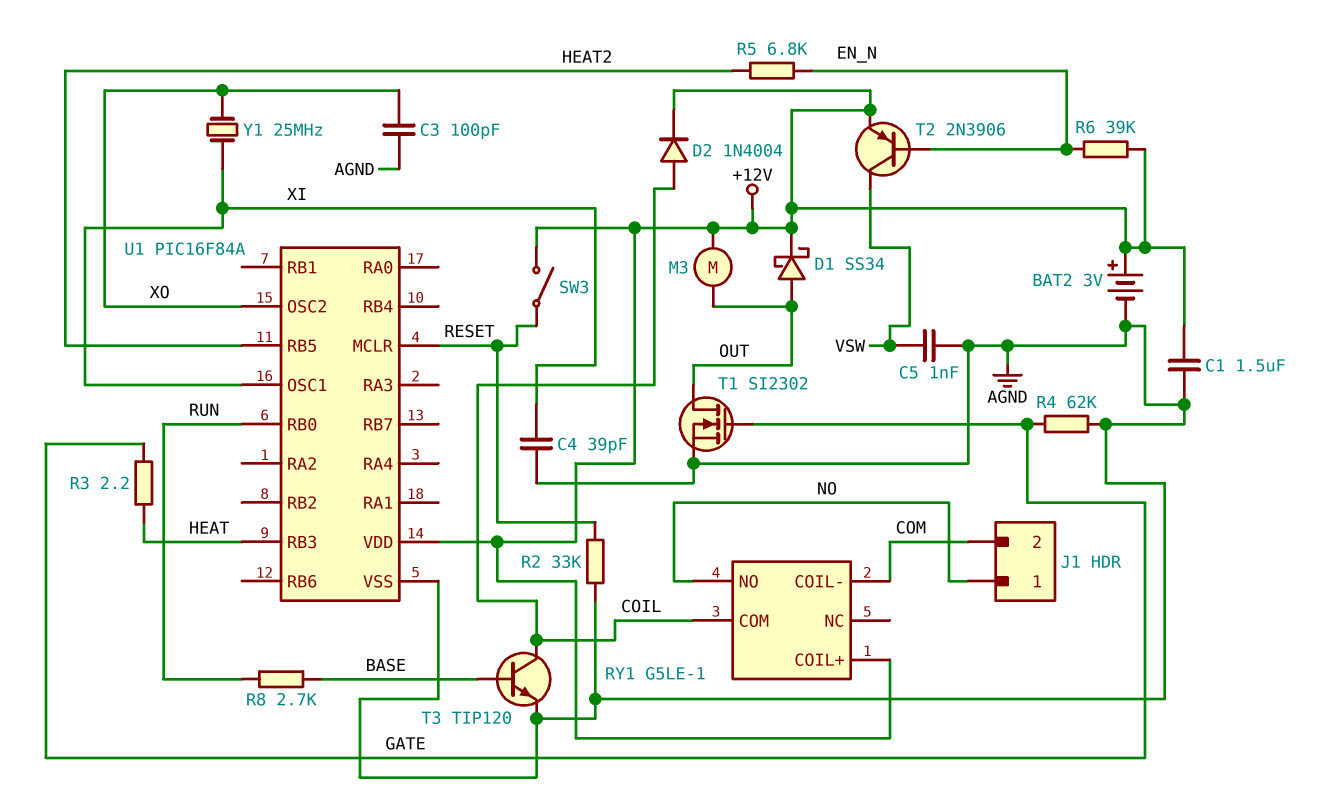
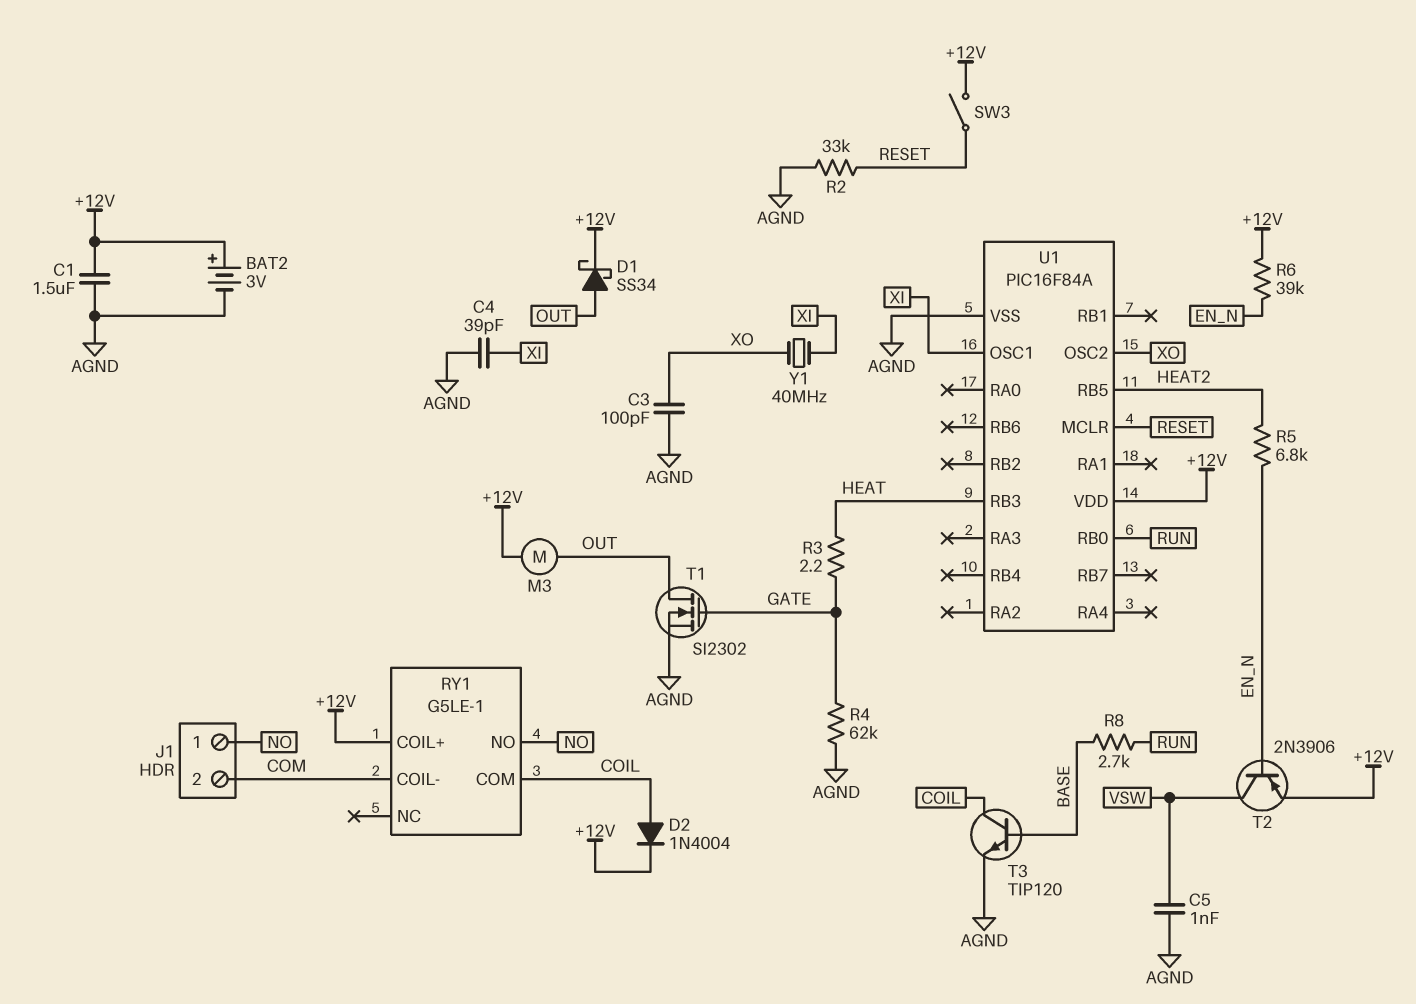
Y1: 25MHz (XI, XO) -> 40MHz (XI, XO)

